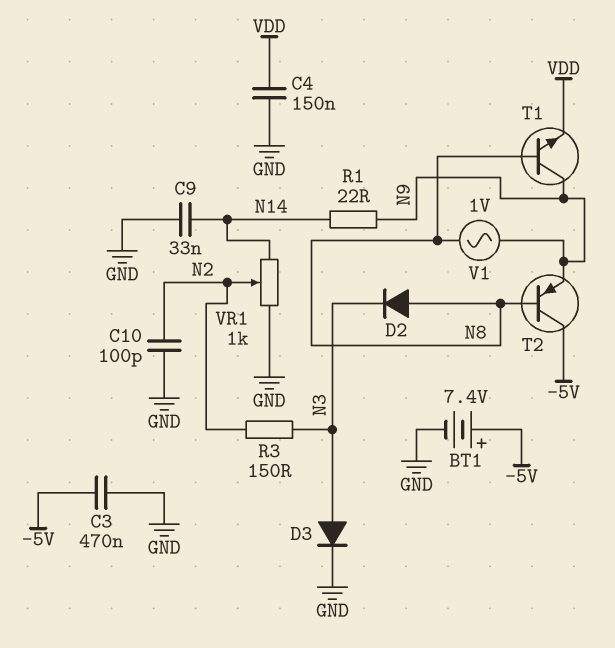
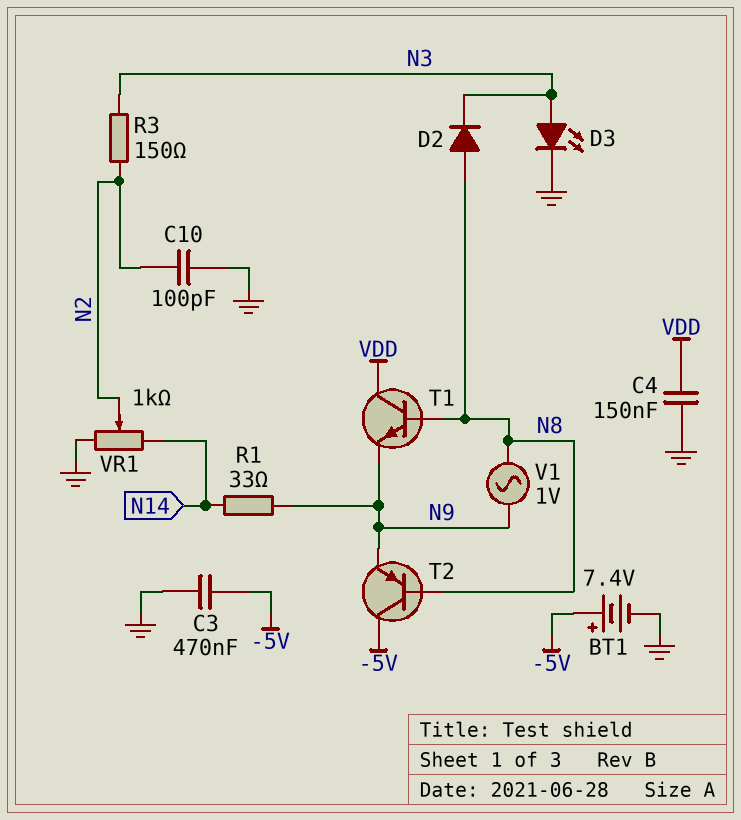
C9: 33nF (GND, N14) -> none
D3: diode (A N3, K GND) -> LED (A N3, K GND)
R1: 22 (N9, N14) -> 33 (N9, N14)
T1: NPN (B N8, C N9, E VDD) -> NPN (B N8, C VDD, E N9)

